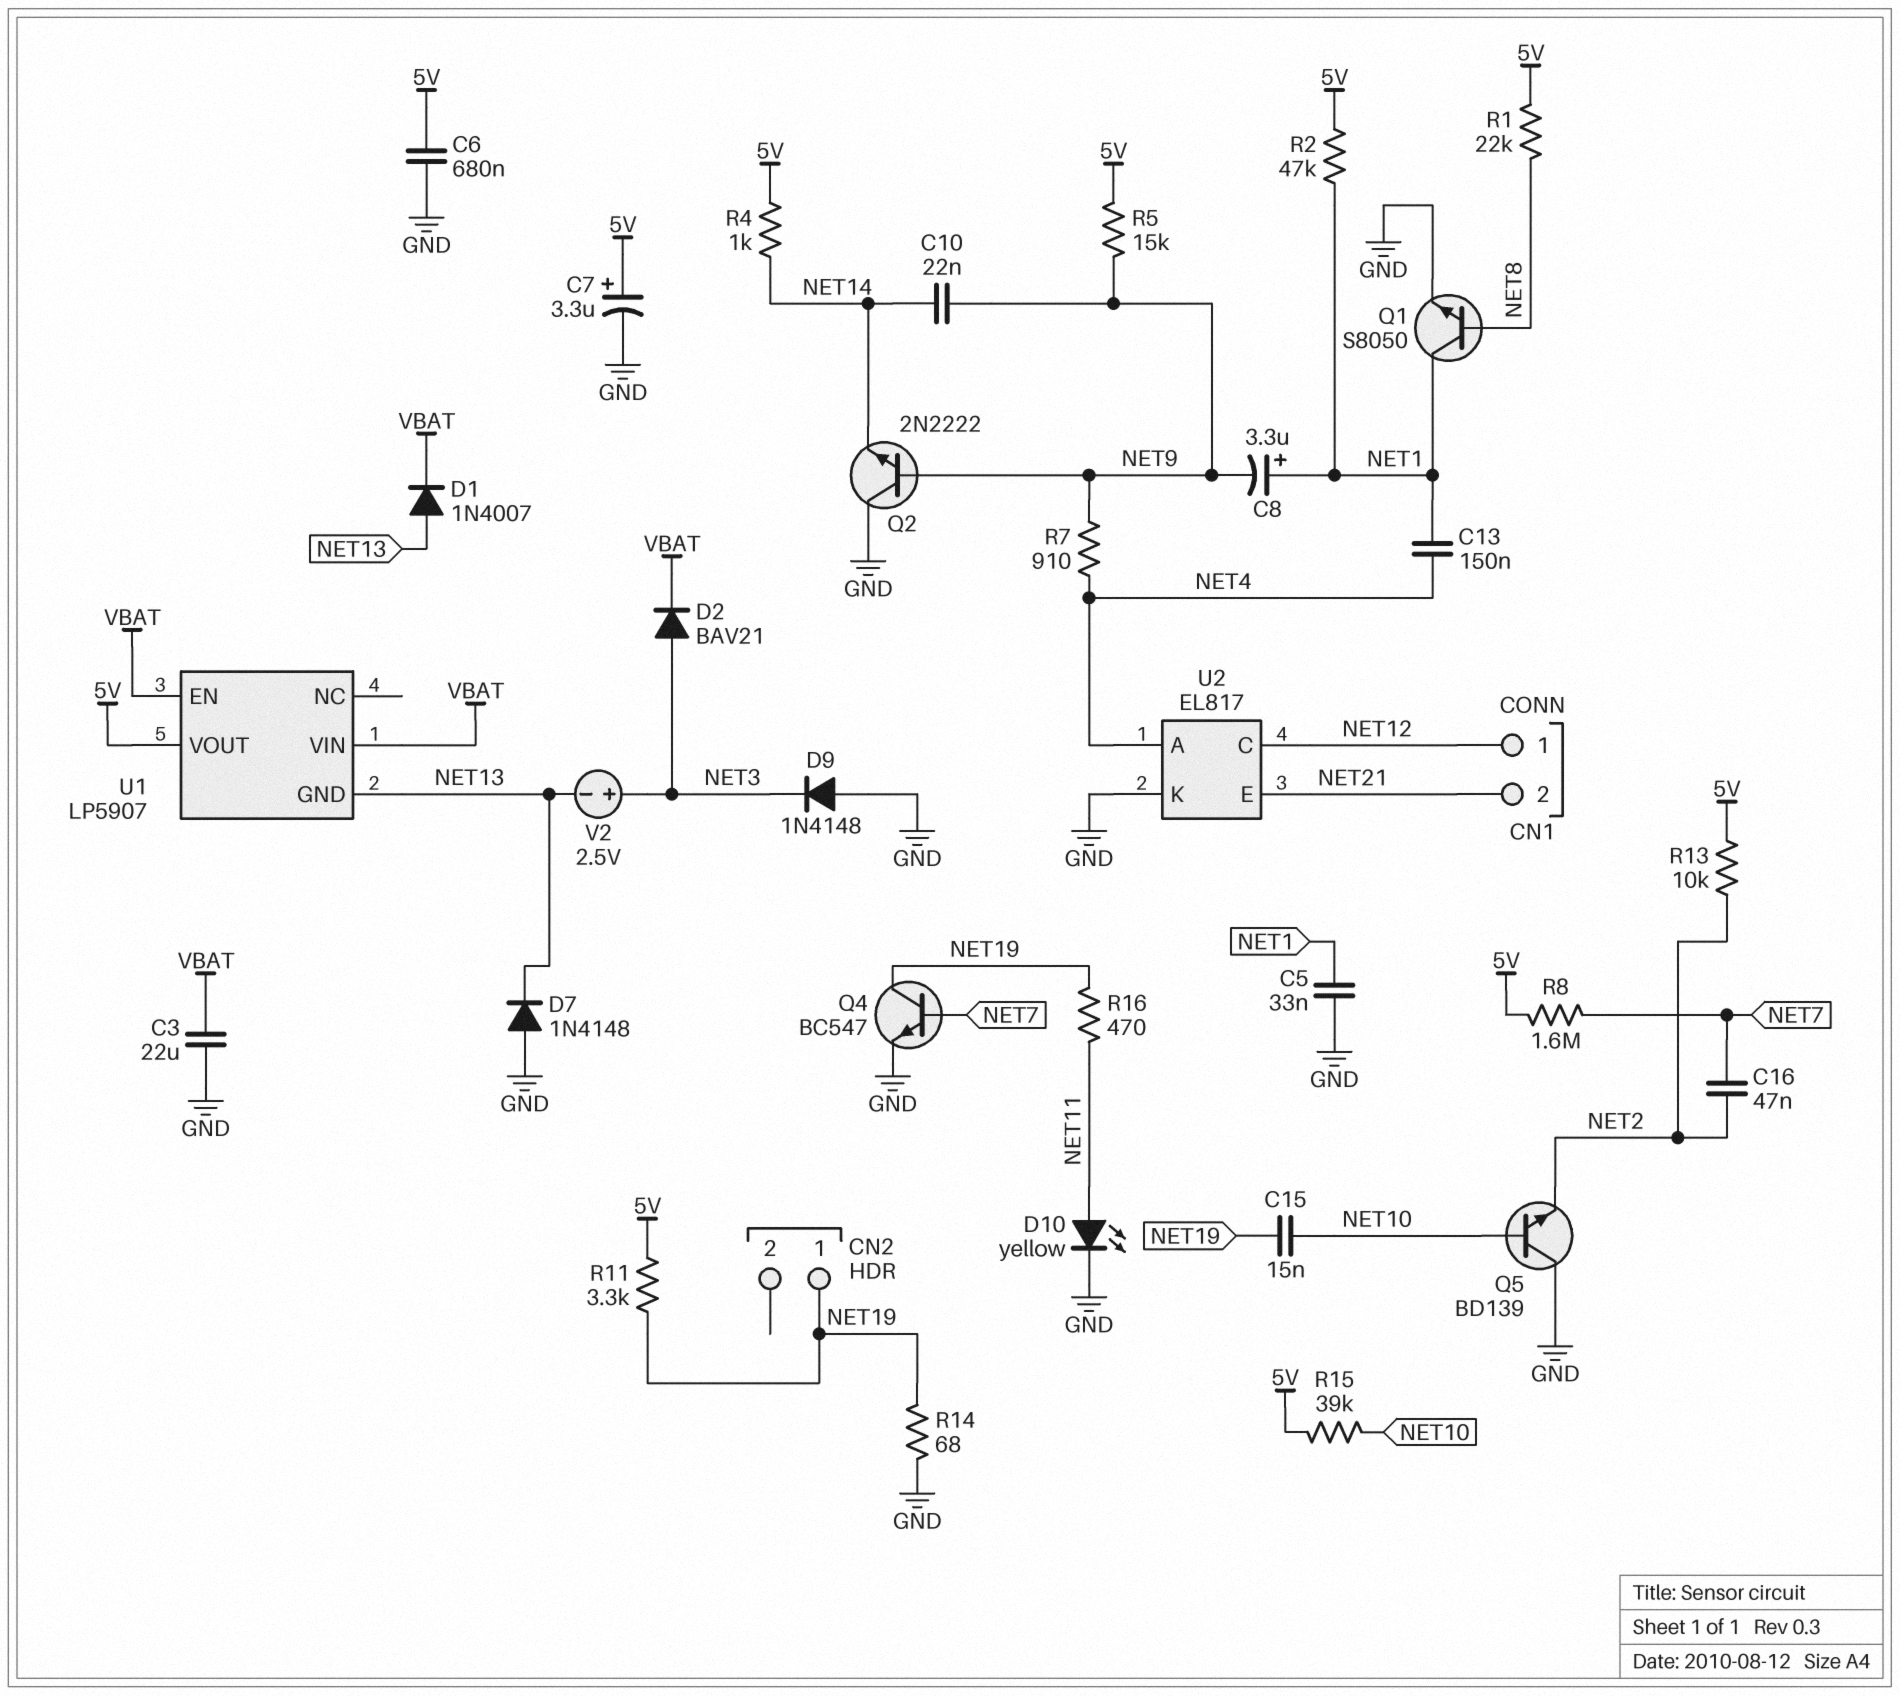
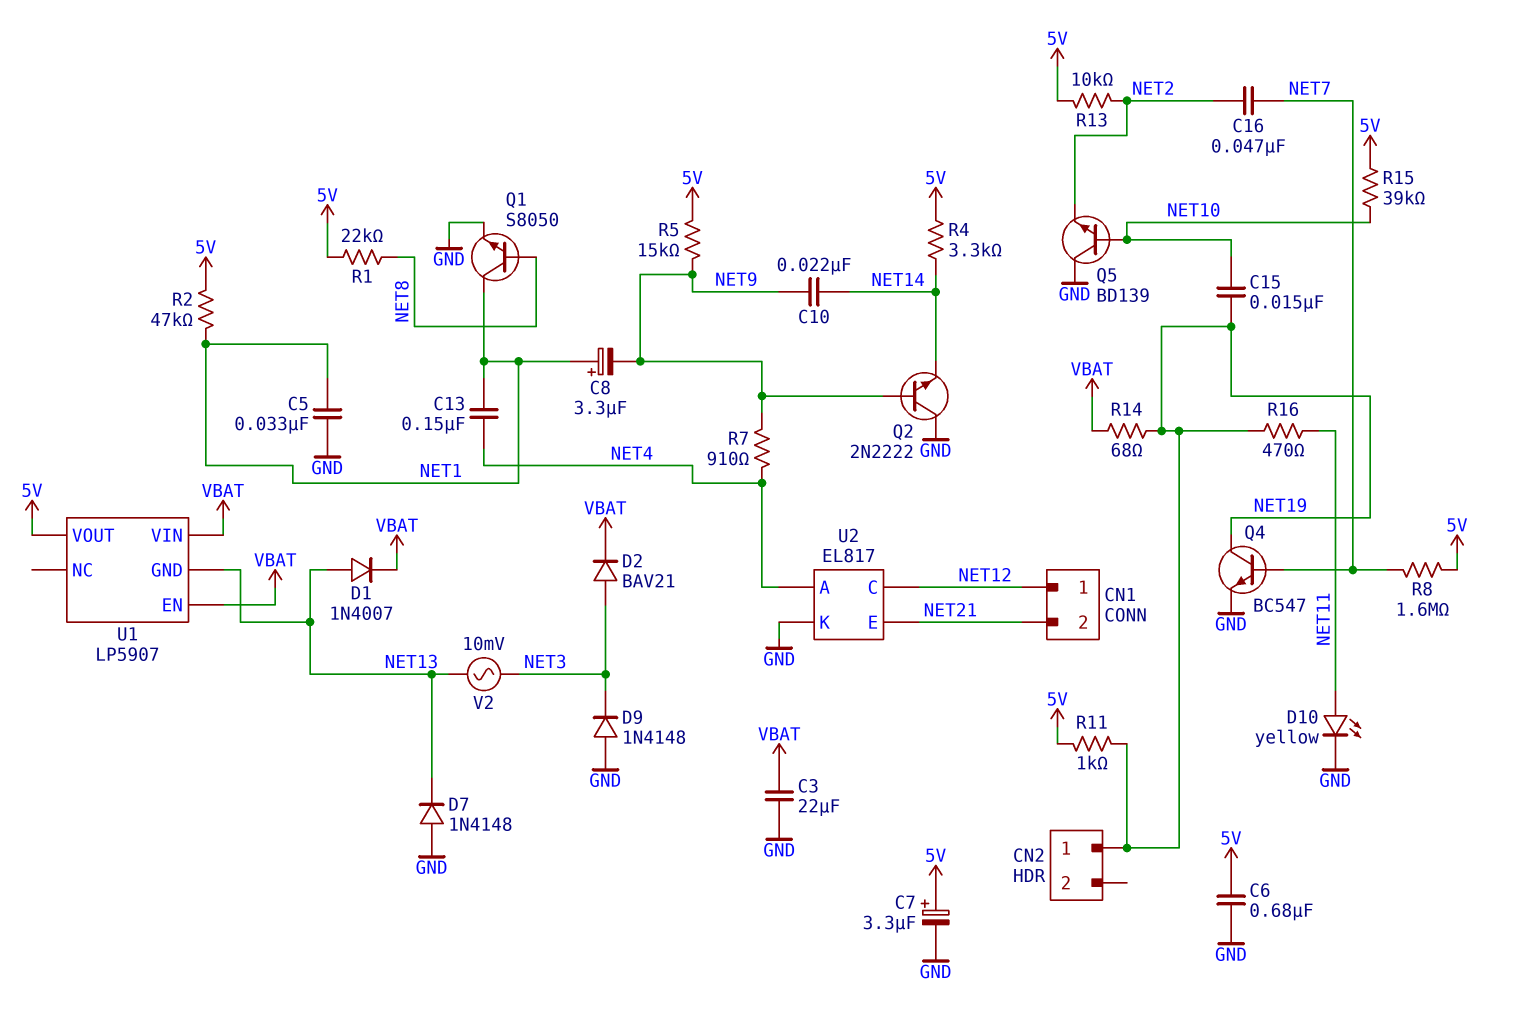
R4: 1k (5V, NET14) -> 3.3k (5V, NET14)
R11: 3.3k (5V, NET19) -> 1k (5V, NET19)
R14: 68 (GND, NET19) -> 68 (NET19, VBAT)
V2: 2.5V (plus NET3, minus NET13) -> AC 10mV (NET3, NET13)

